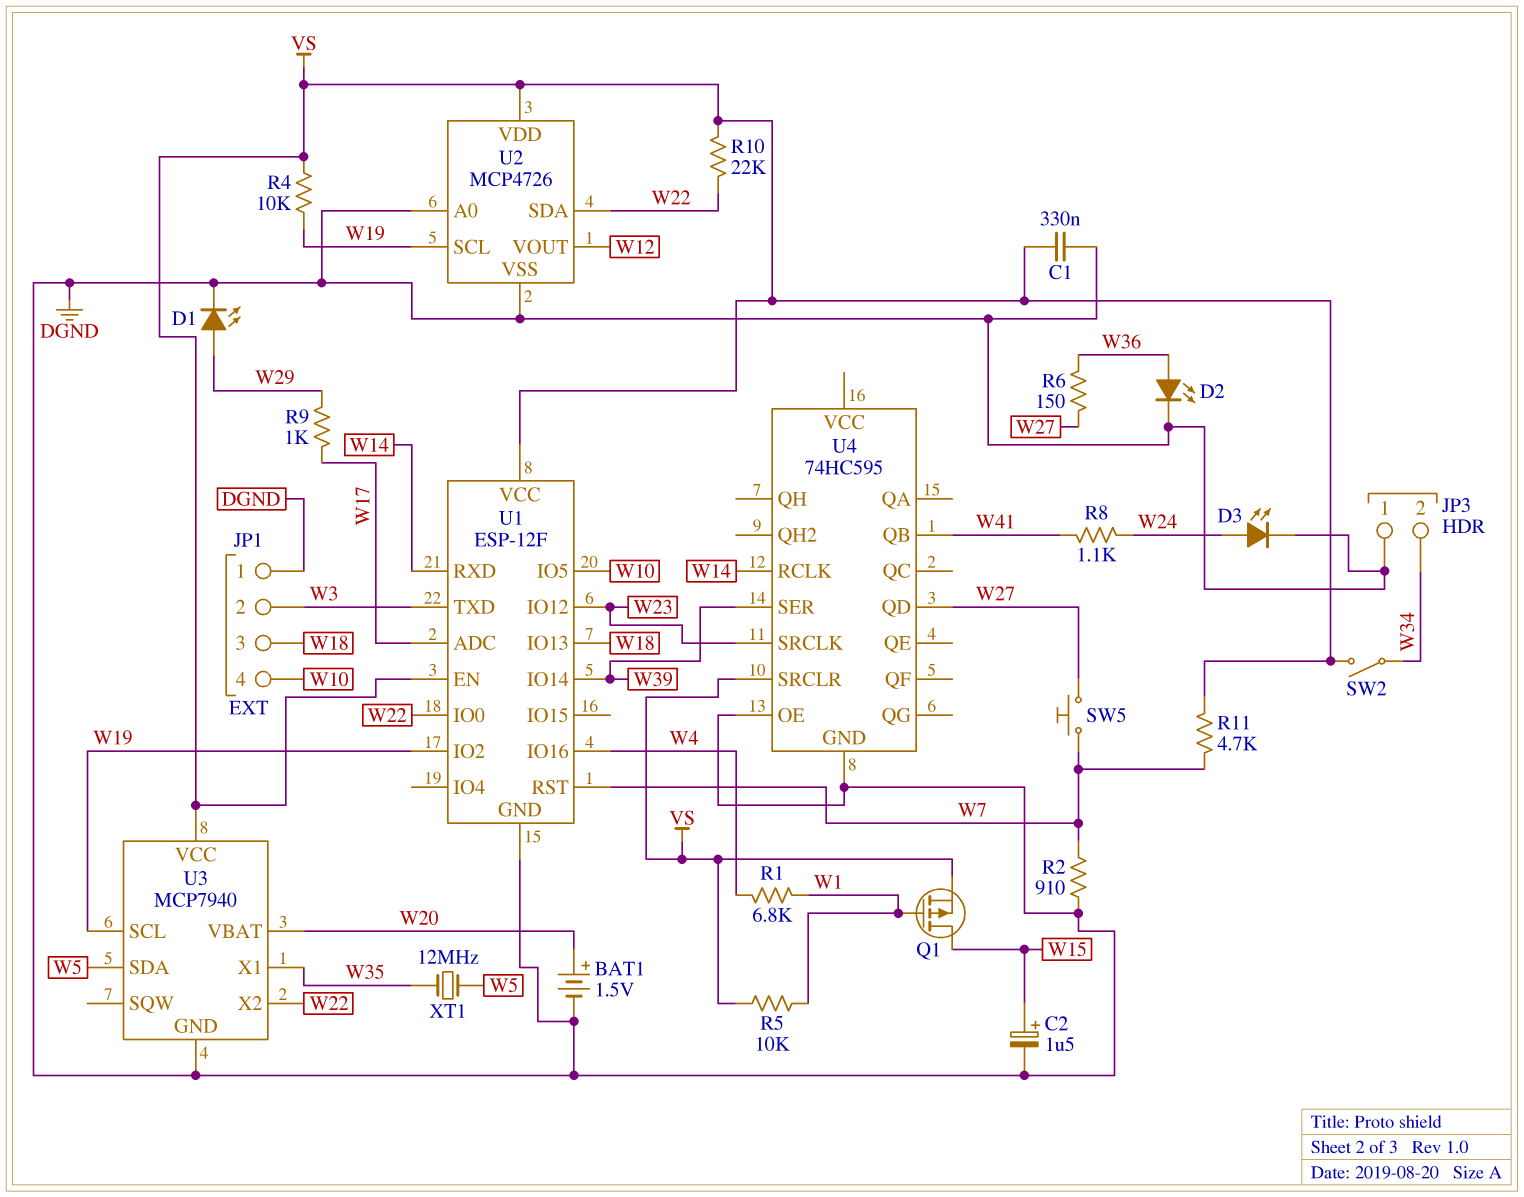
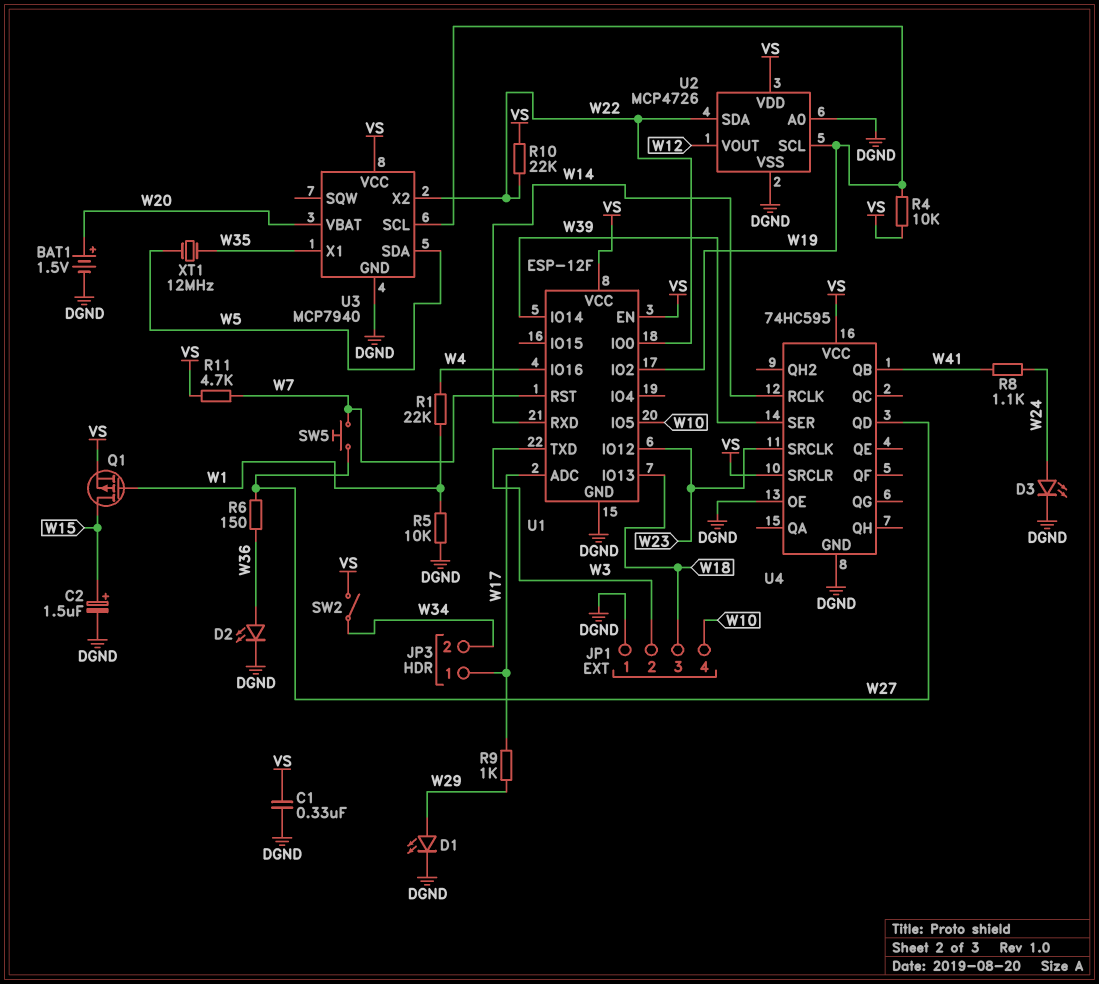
JP3 pin 1: DGND -> W17
R1: 6.8k (W1, W4) -> 22k (W1, W4)
R2: 910 (DGND, W7) -> none
R5: 10k (VS, W1) -> 10k (DGND, W1)
U4 pin VCC: none -> VS

